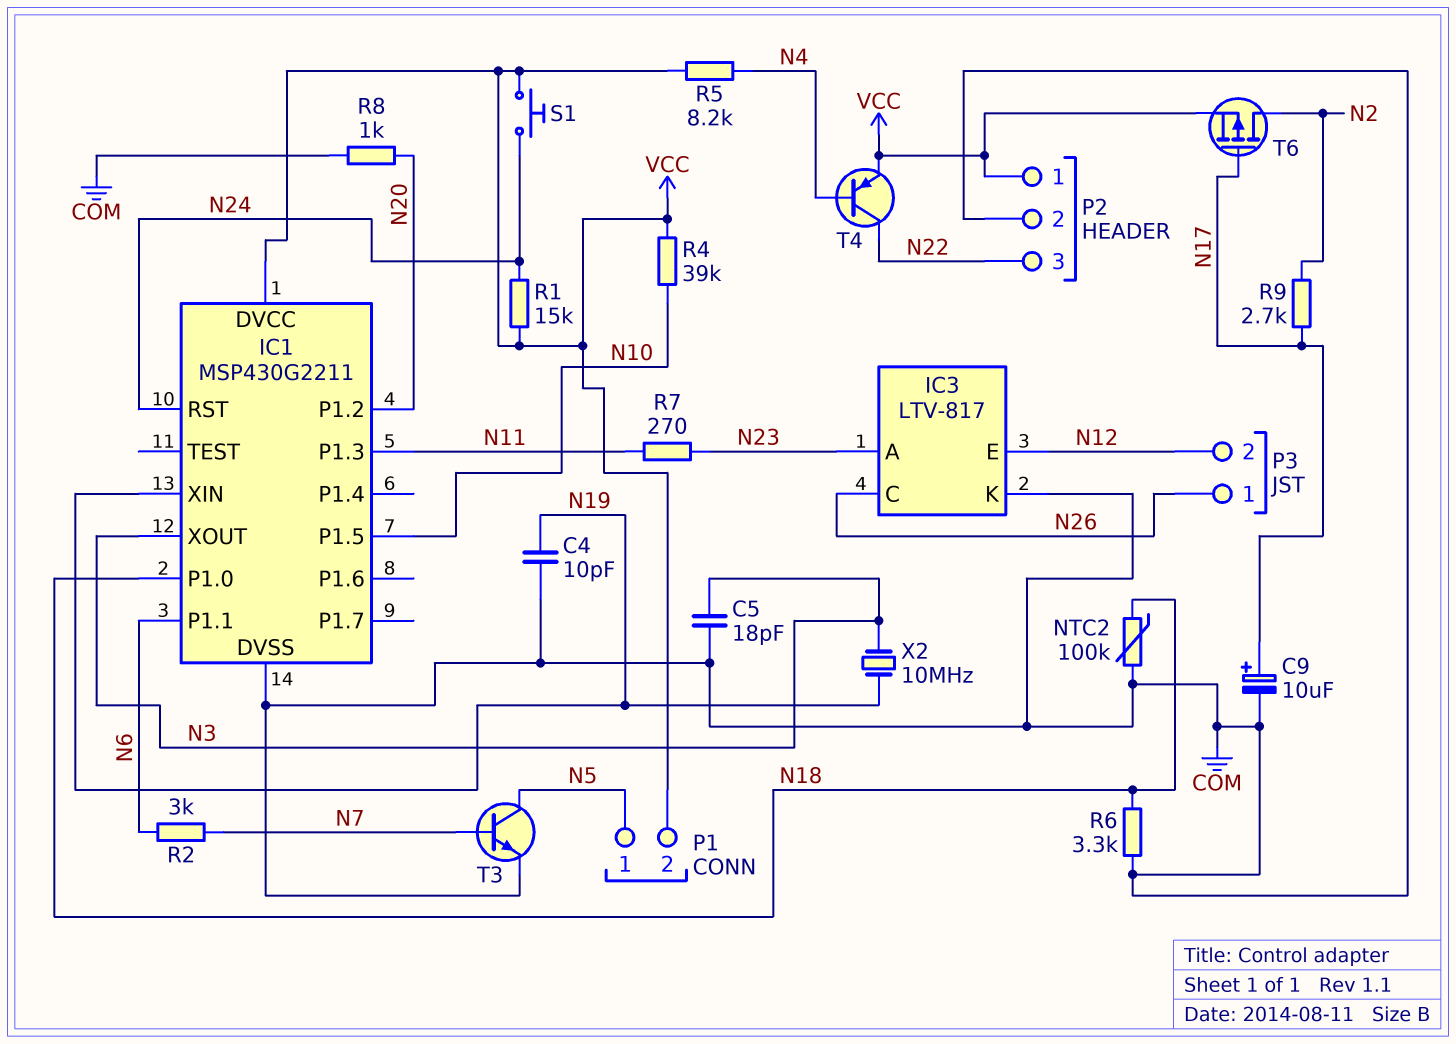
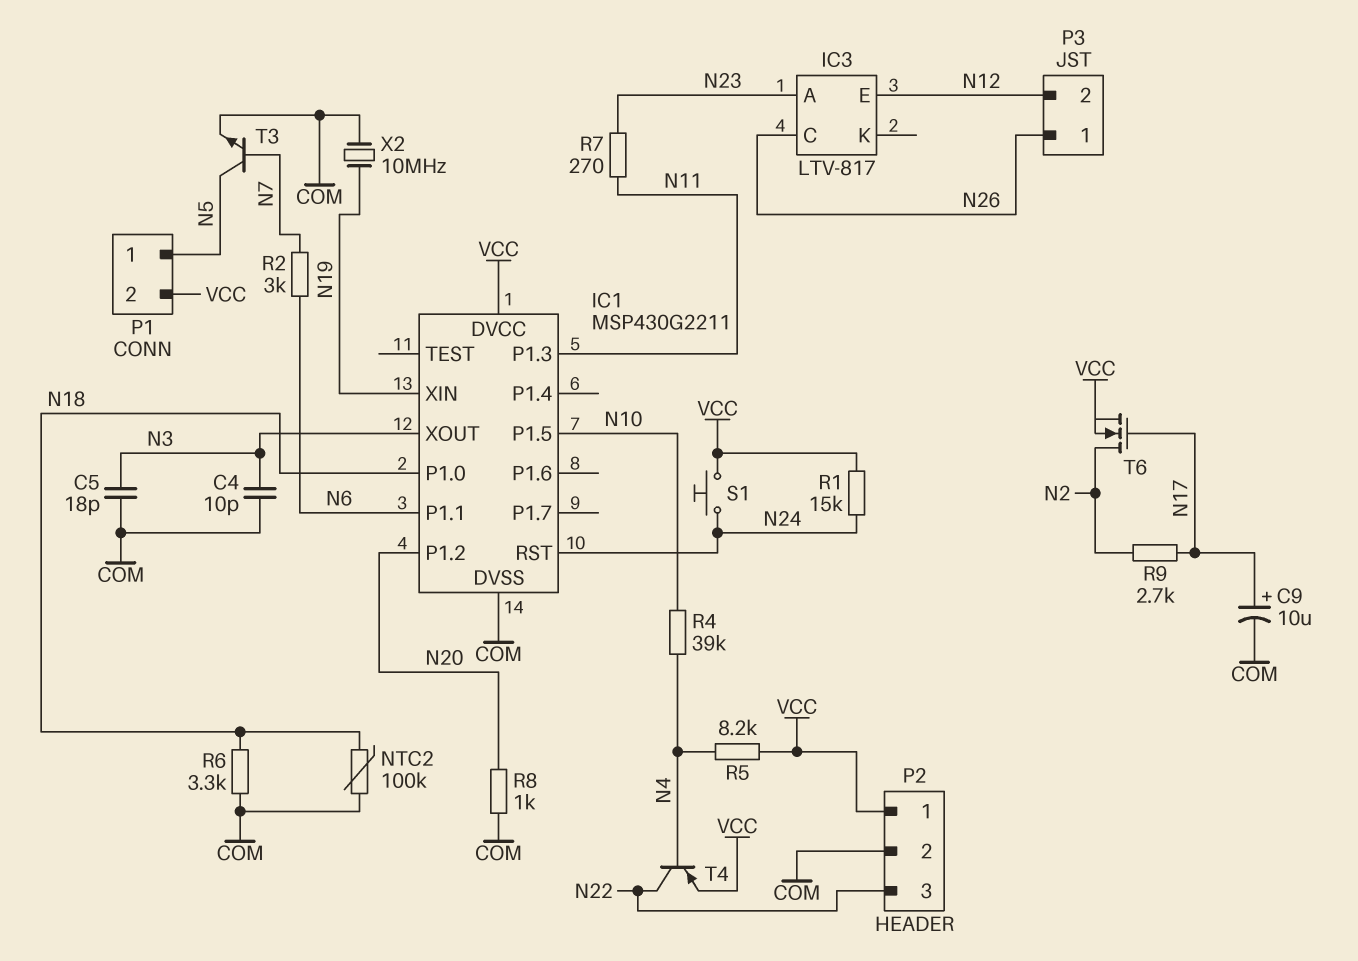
C4: 10pF (COM, N19) -> 10pF (COM, N3)
IC3 pin K: COM -> none
R4: 39k (N10, VCC) -> 39k (N4, N10)
T6: PMOS (G N17, D N2, S VCC) -> NMOS (G N17, D N2, S VCC)
X2: 10MHz (N3, N19) -> 10MHz (COM, N19)

